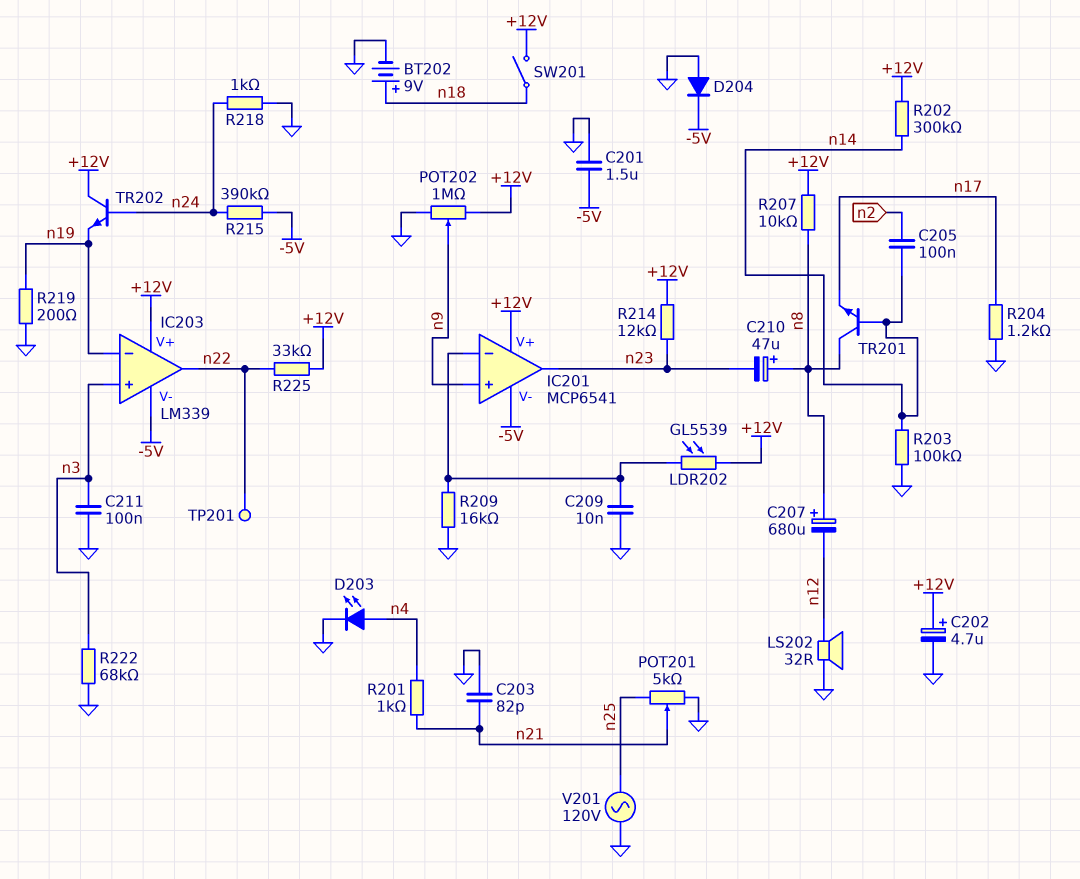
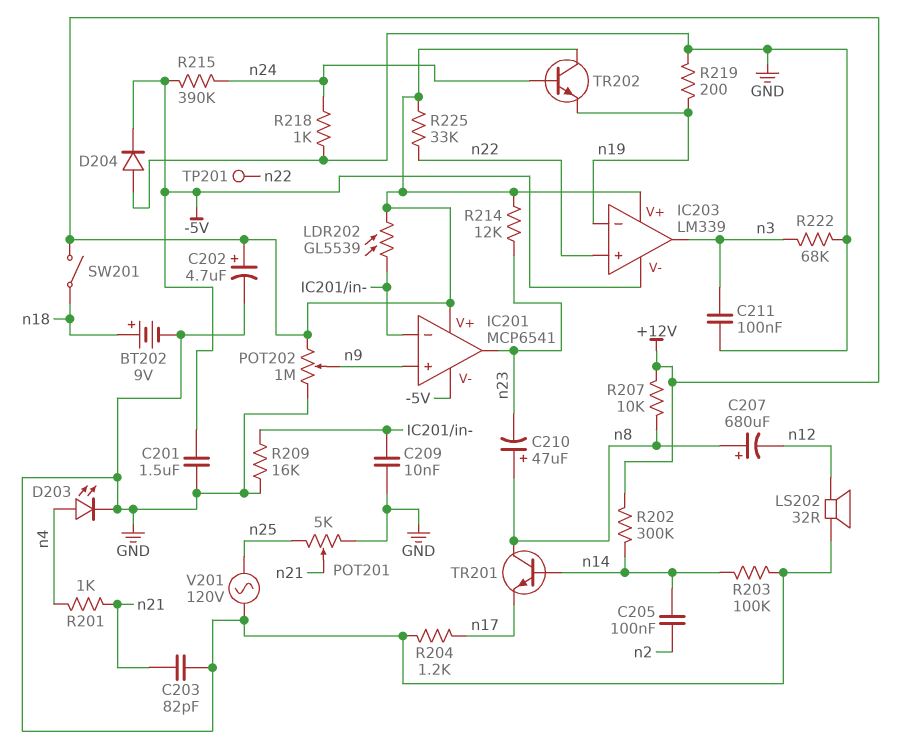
IC203 pin in+: n3 -> n22
IC203 pin out: n22 -> n3

